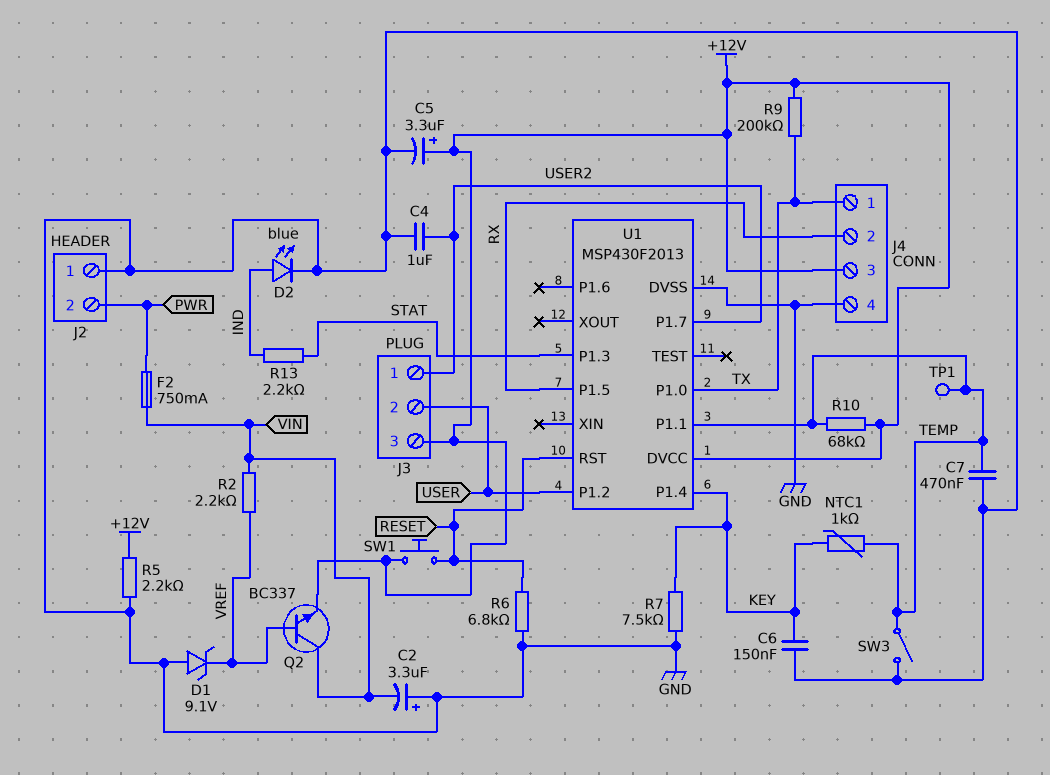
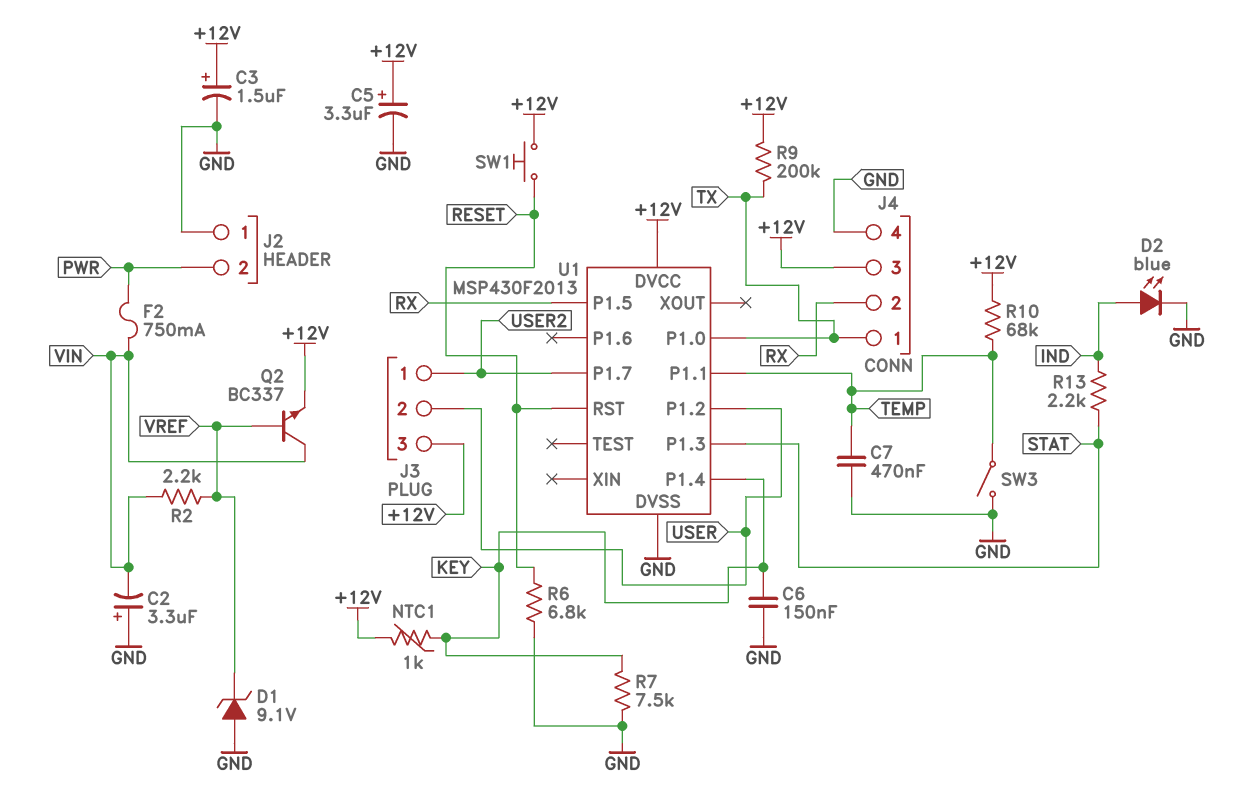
C3: none -> 1.5uF (plus +12V, minus GND)
C4: 1uF (GND, USER2) -> none
NTC1: 1k (KEY, TEMP) -> 1k (+12V, KEY)
R5: 2.2k (+12V, GND) -> none
TP1: test point (TEMP) -> none

